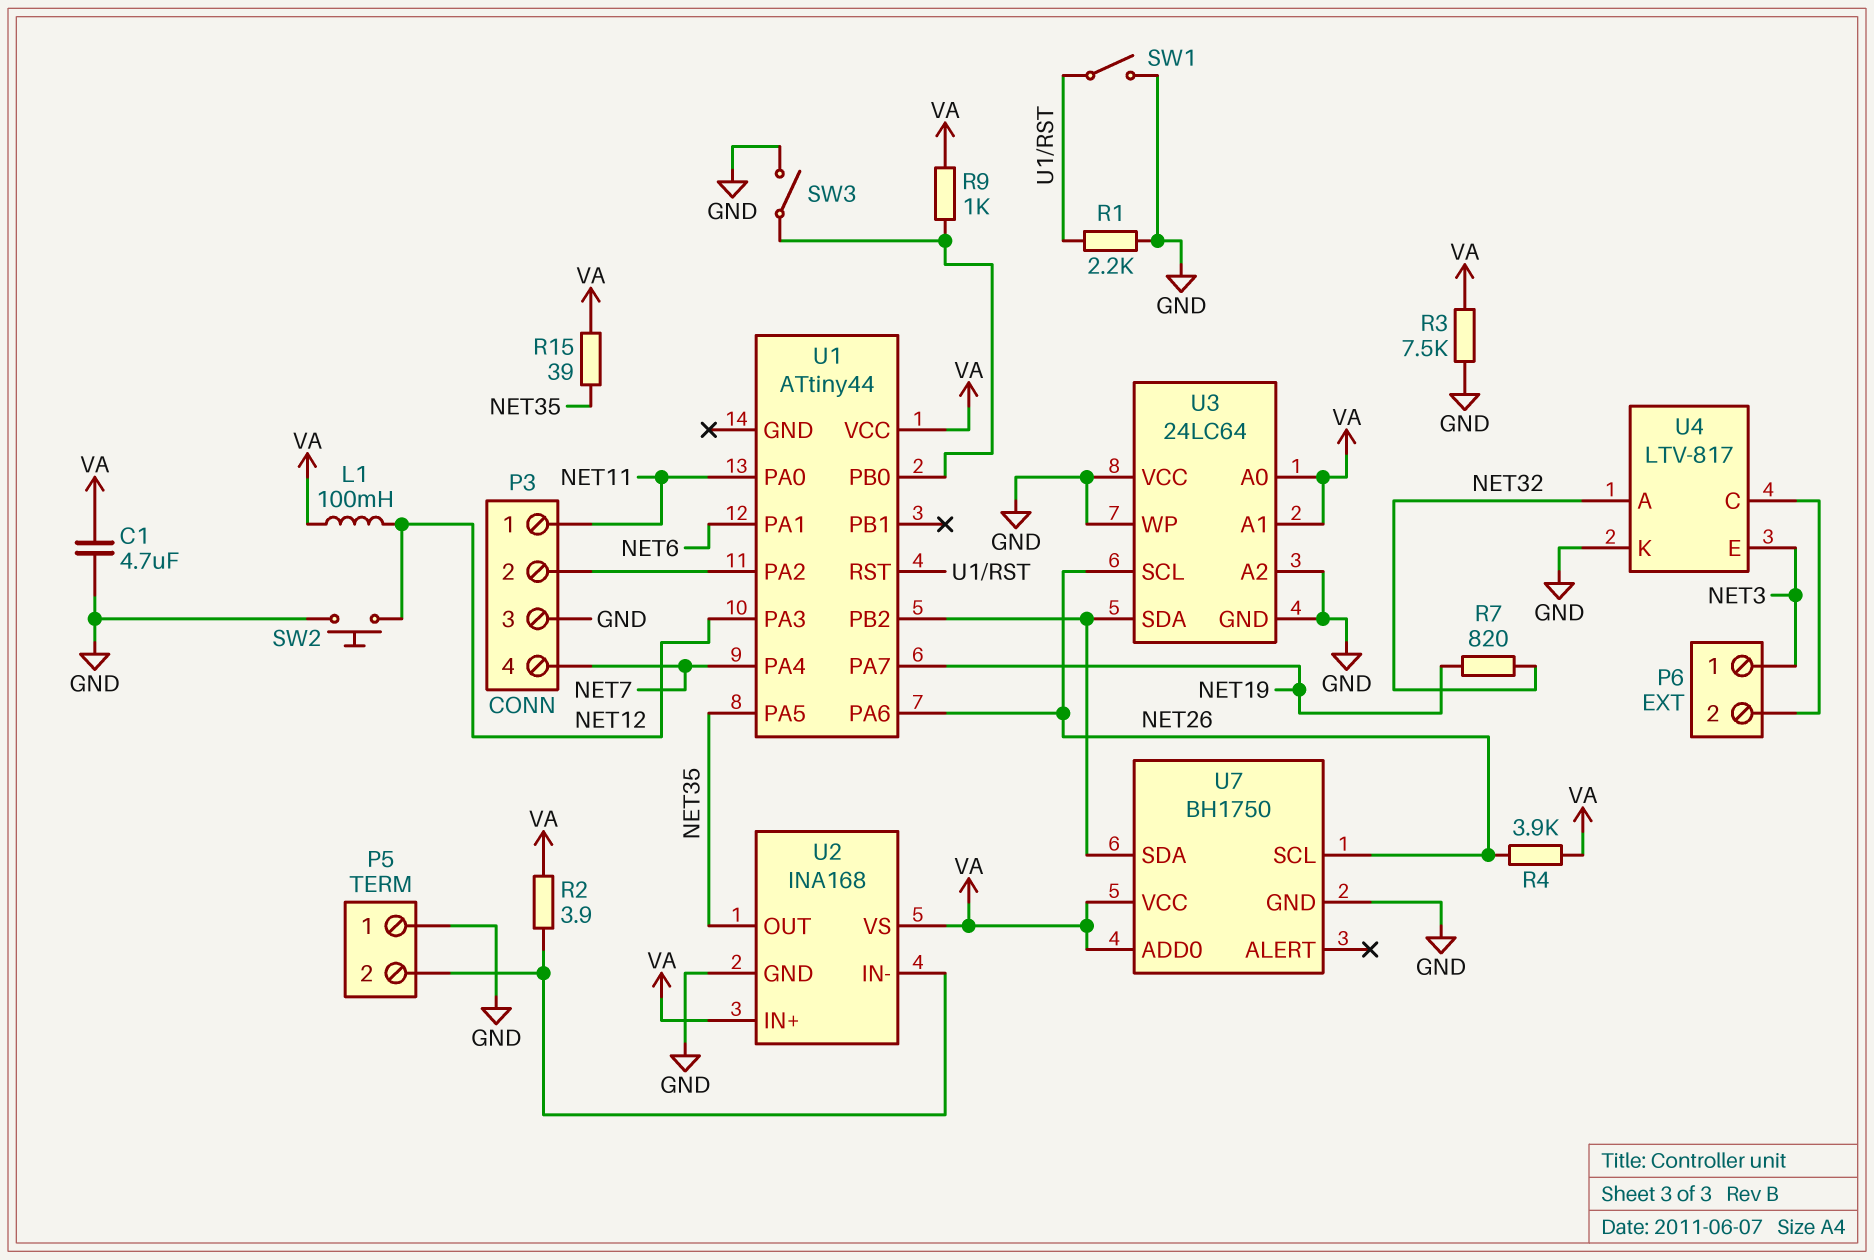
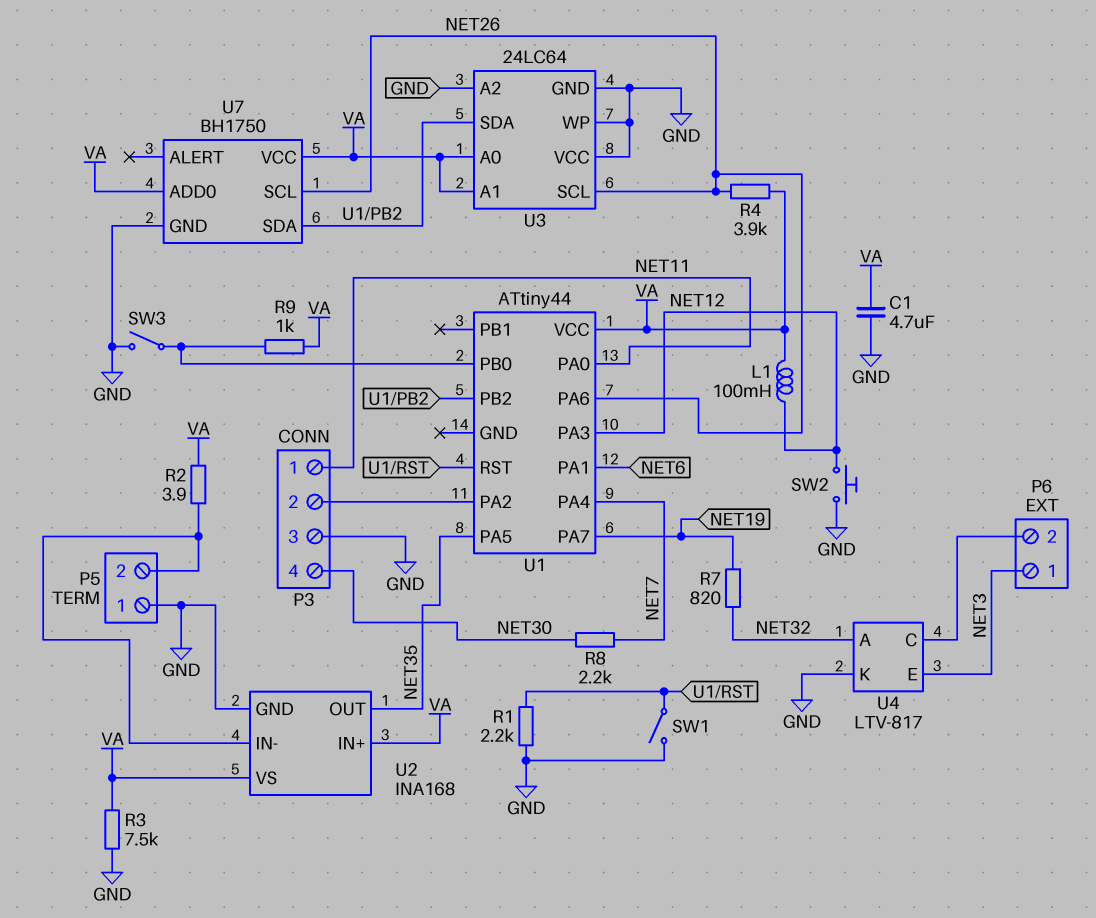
P3 pin 4: NET7 -> NET30
R8: none -> 2.2k (NET7, NET30)
R15: 39 (NET35, VA) -> none

